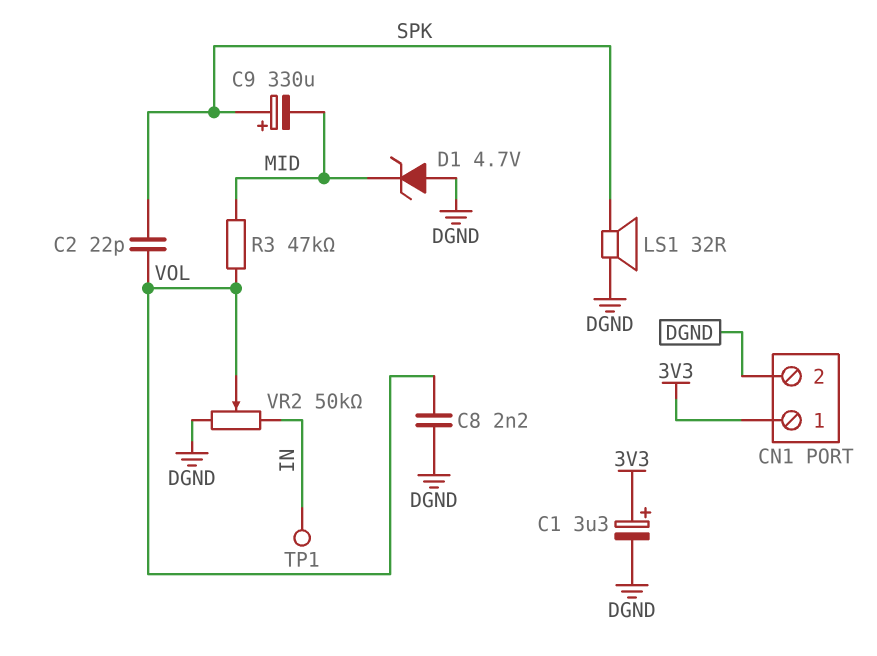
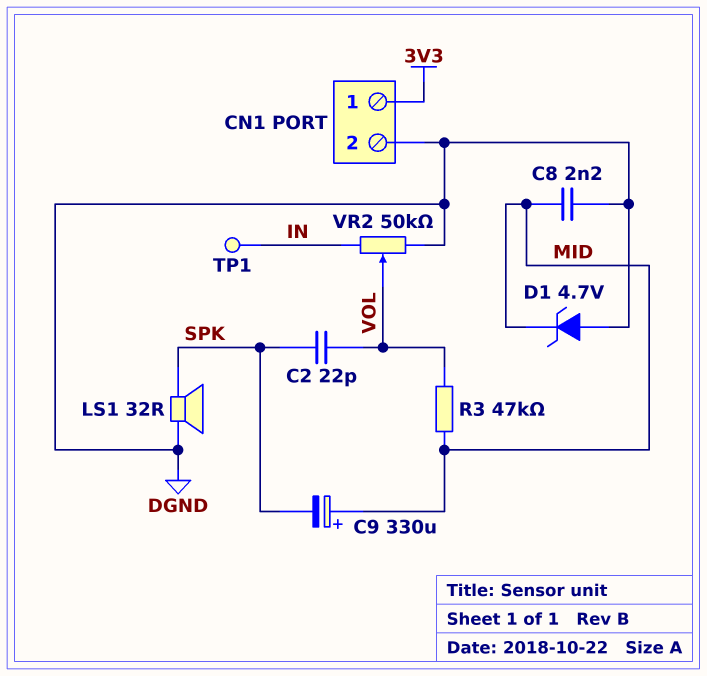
C1: 3.3uF (plus 3V3, minus DGND) -> none
C8: 2.2nF (DGND, VOL) -> 2.2nF (DGND, MID)
C9: 330uF (plus SPK, minus MID) -> 330uF (plus MID, minus SPK)

